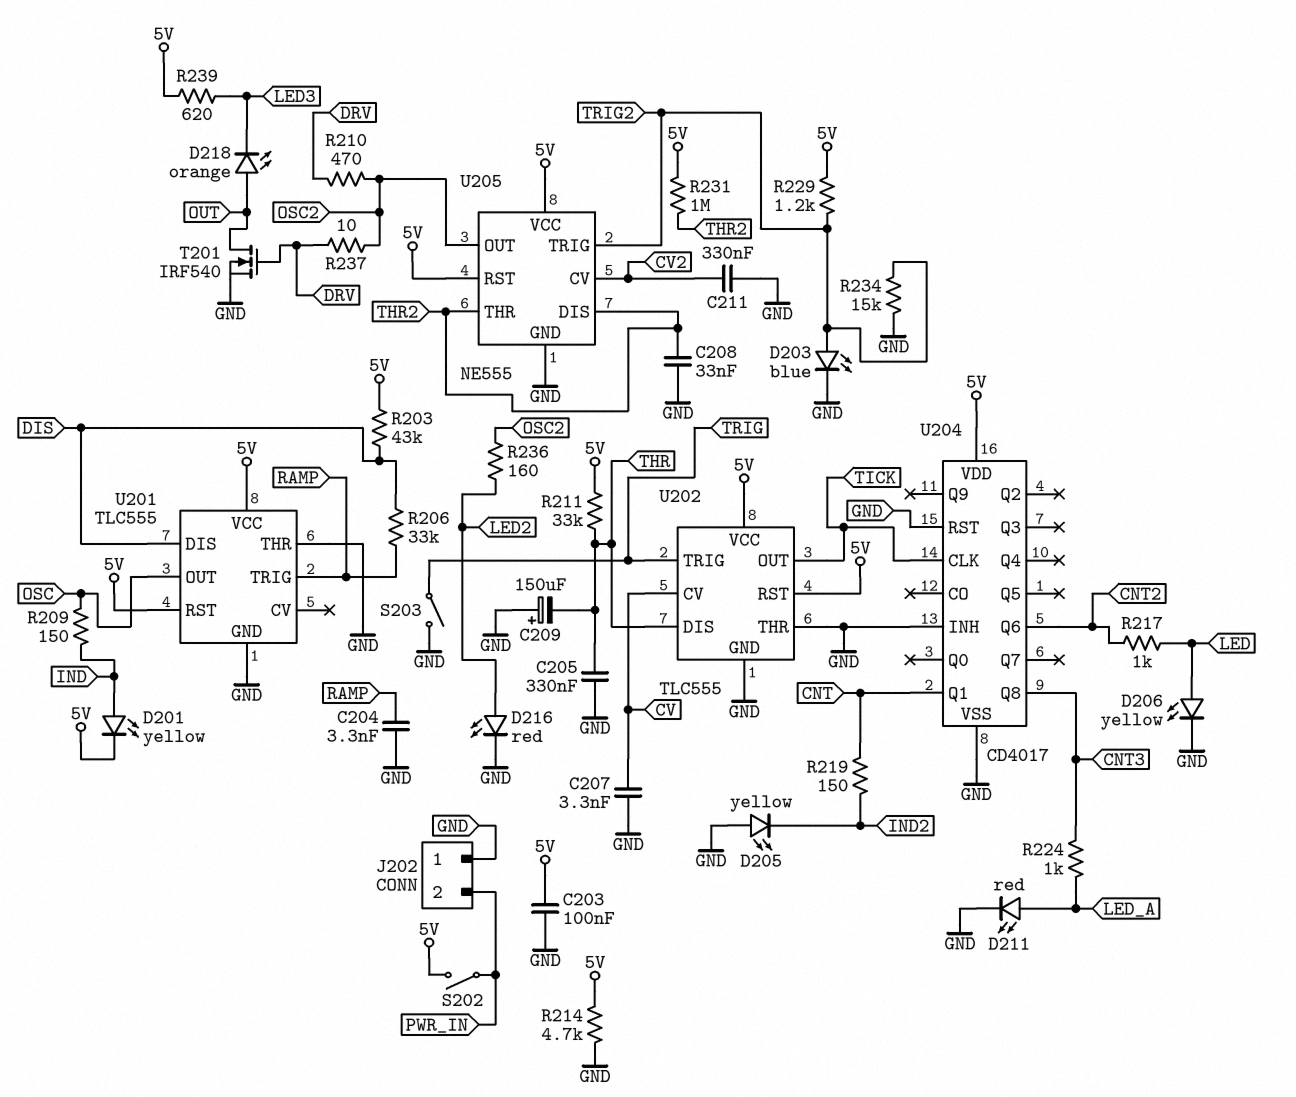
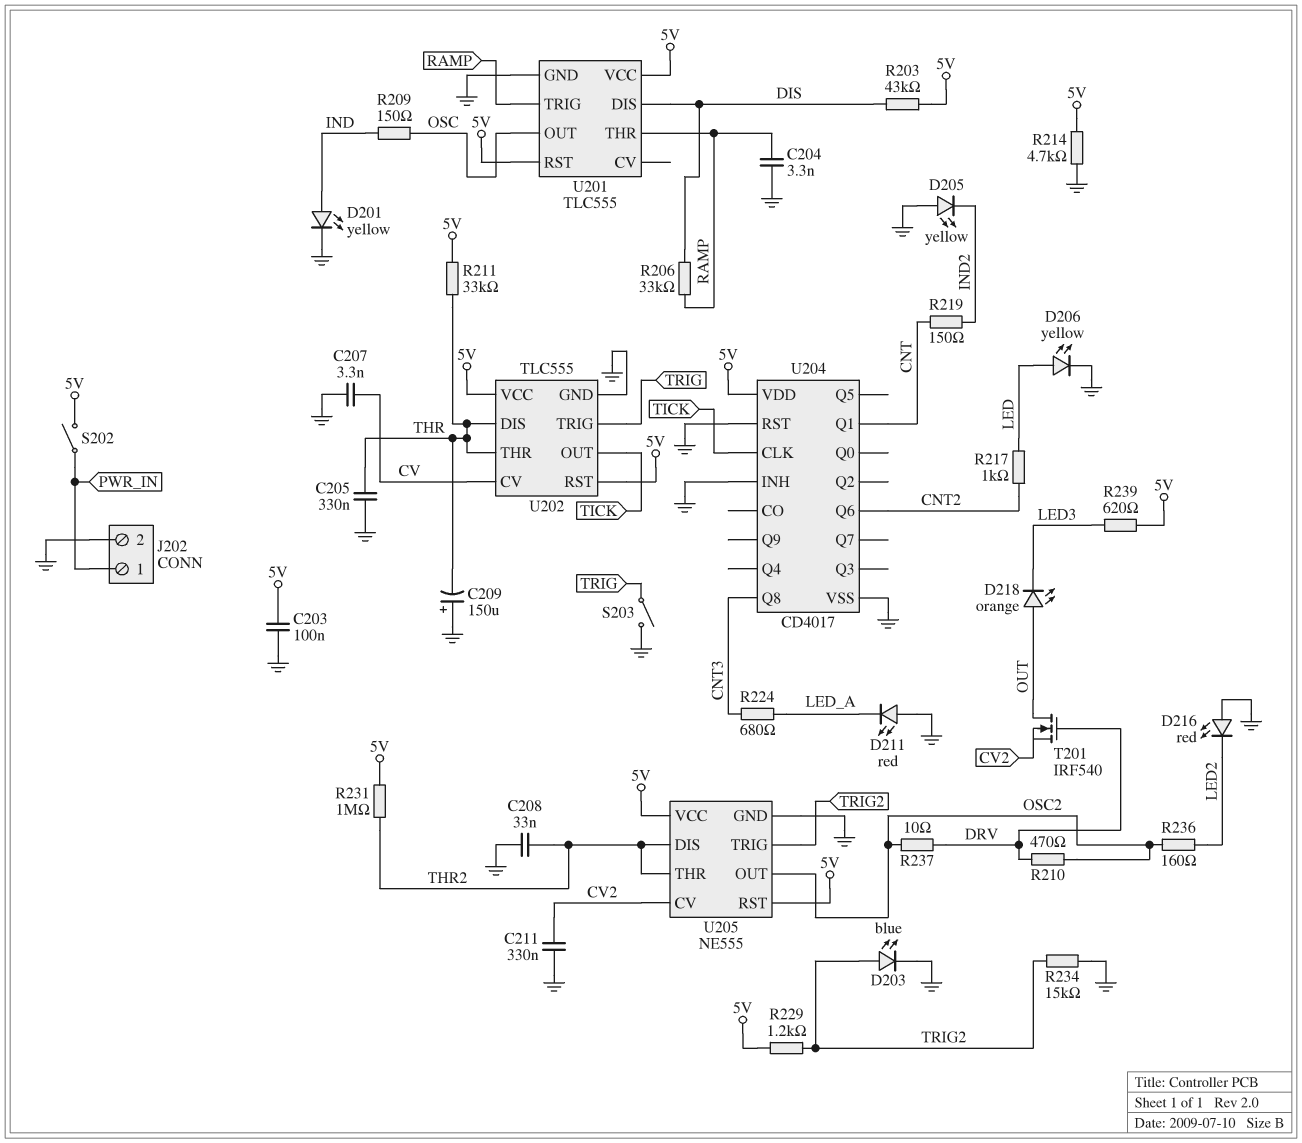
D201: LED yellow (A IND, K 5V) -> LED yellow (A IND, K GND)
D211: LED red (A LED_A, K GND) -> LED red (A GND, K LED_A)
D216: LED red (A LED2, K GND) -> LED red (A GND, K LED2)
J202 pin 1: GND -> PWR_IN
J202 pin 2: PWR_IN -> GND
R224: 1k (CNT3, LED_A) -> 680 (CNT3, LED_A)
T201: NMOS IRF540 (G DRV, D OUT, S GND) -> NMOS IRF540 (G DRV, D OUT, S CV2)
U201 pin THR: GND -> RAMP
U202 pin THR: GND -> THR

